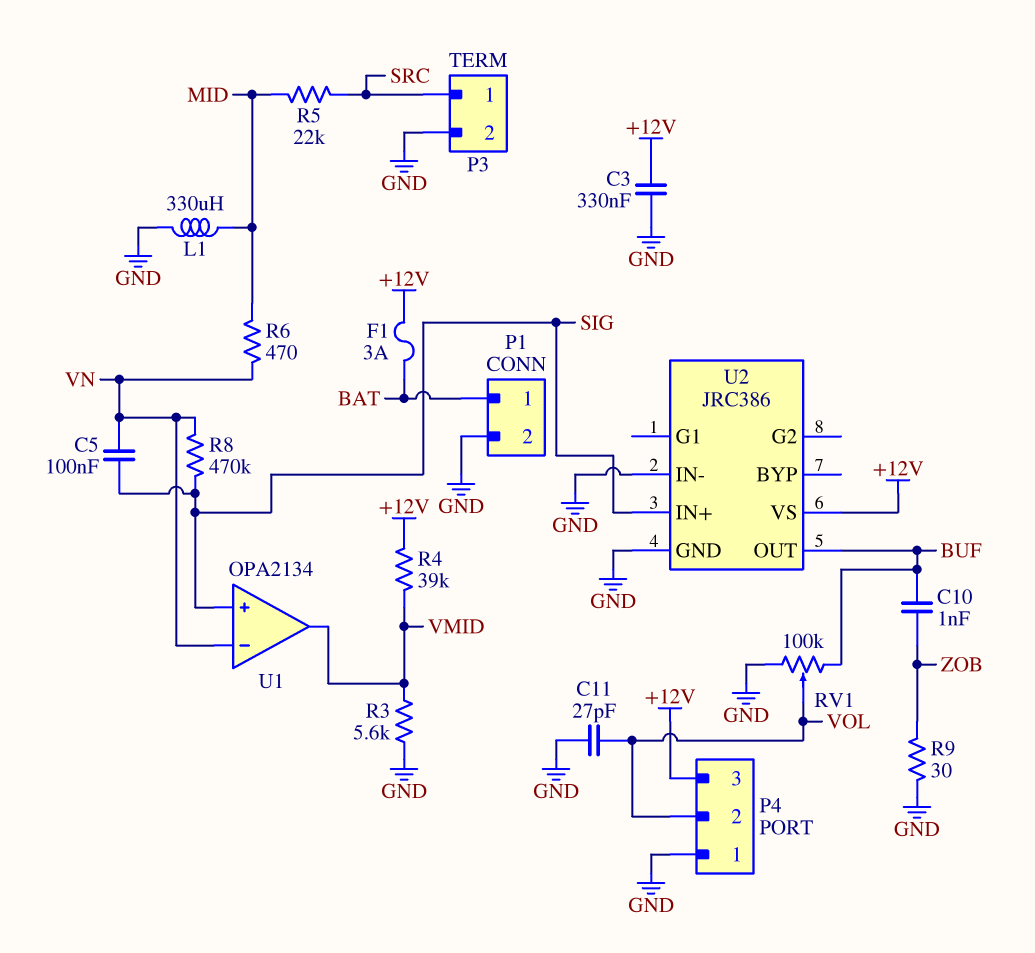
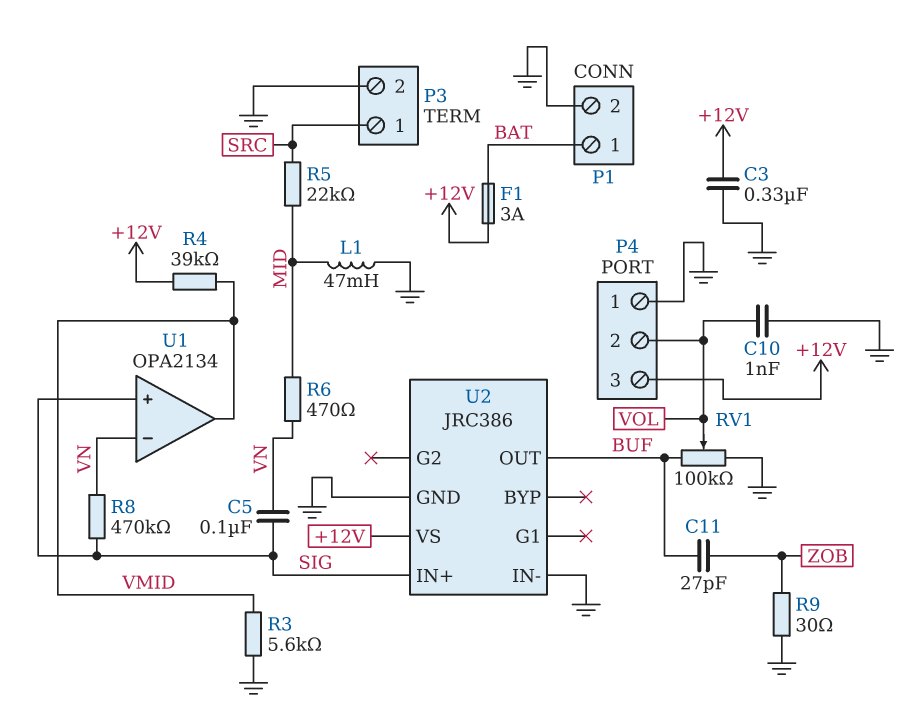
C10: 1nF (BUF, ZOB) -> 1nF (GND, VOL)
C11: 27pF (GND, VOL) -> 27pF (BUF, ZOB)
L1: 330uH (GND, MID) -> 47mH (GND, MID)

